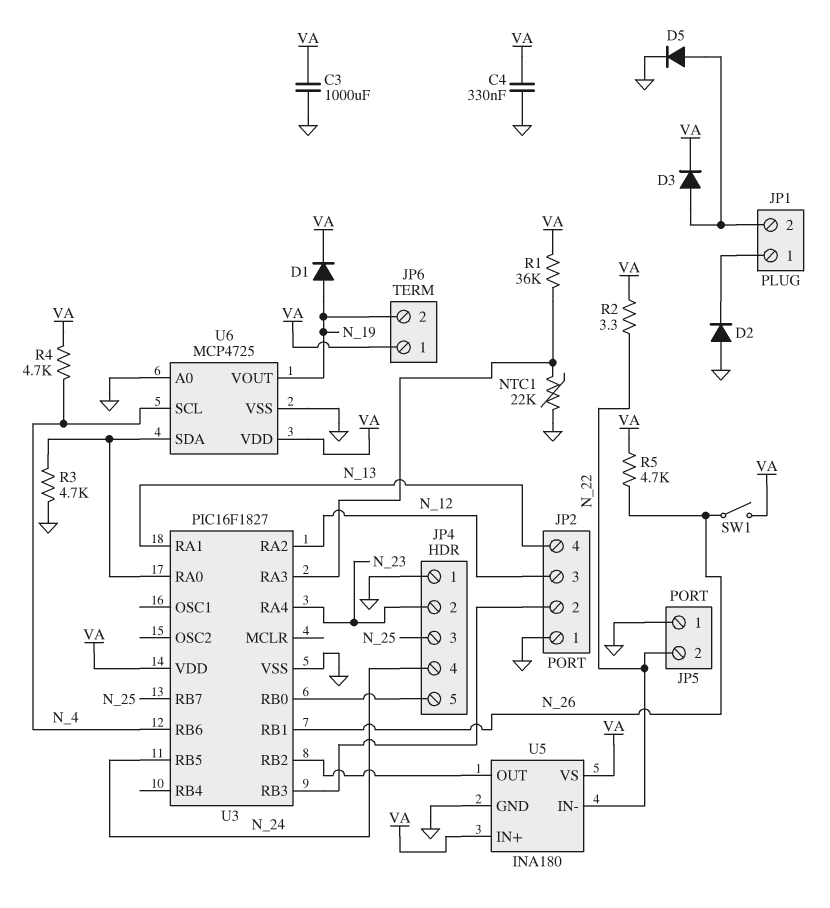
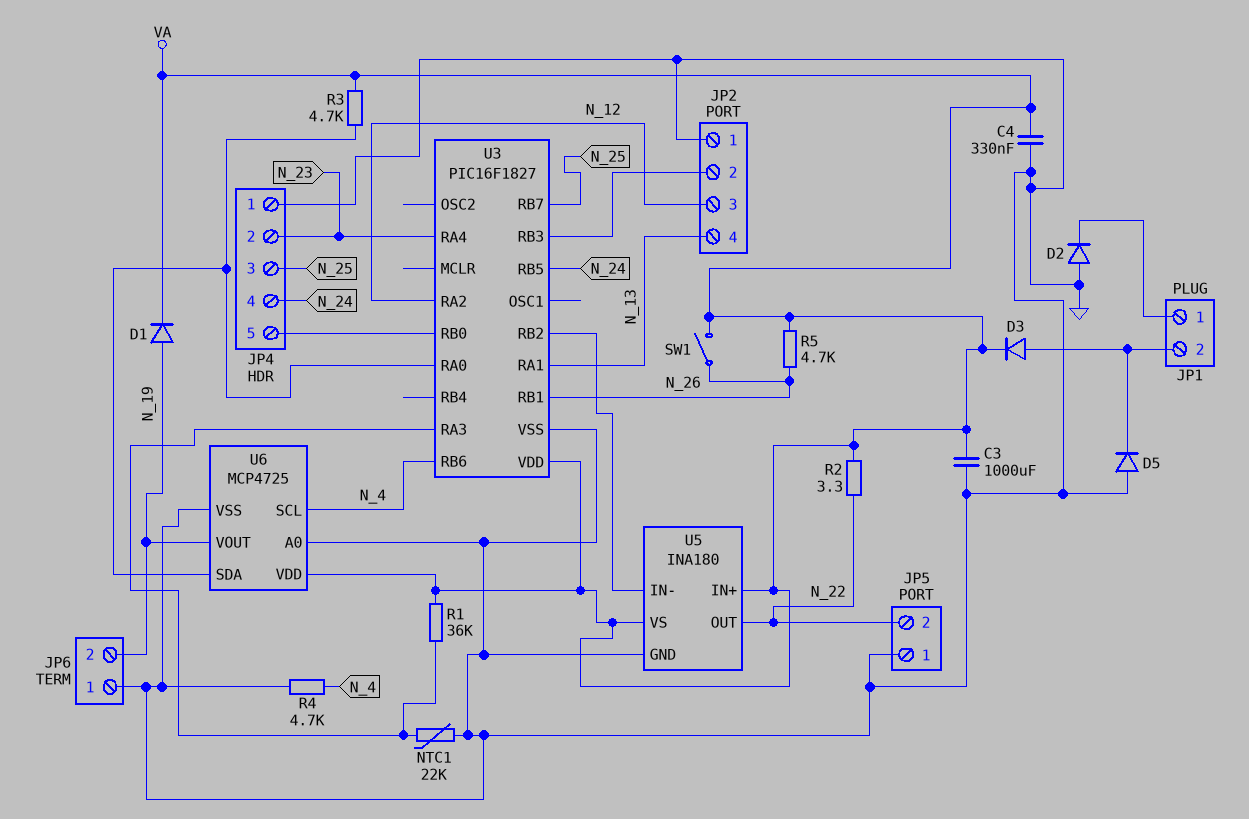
D5: diode (A JP1/2, K GND) -> diode (A GND, K JP1/2)
JP6 pin 1: VA -> GND
R3: 4.7k (GND, U3/RA0) -> 4.7k (U3/RA0, VA)
R4: 4.7k (N_4, VA) -> 4.7k (GND, N_4)
U5 pin IN-: N_22 -> U3/RB2
U5 pin OUT: U3/RB2 -> N_22

